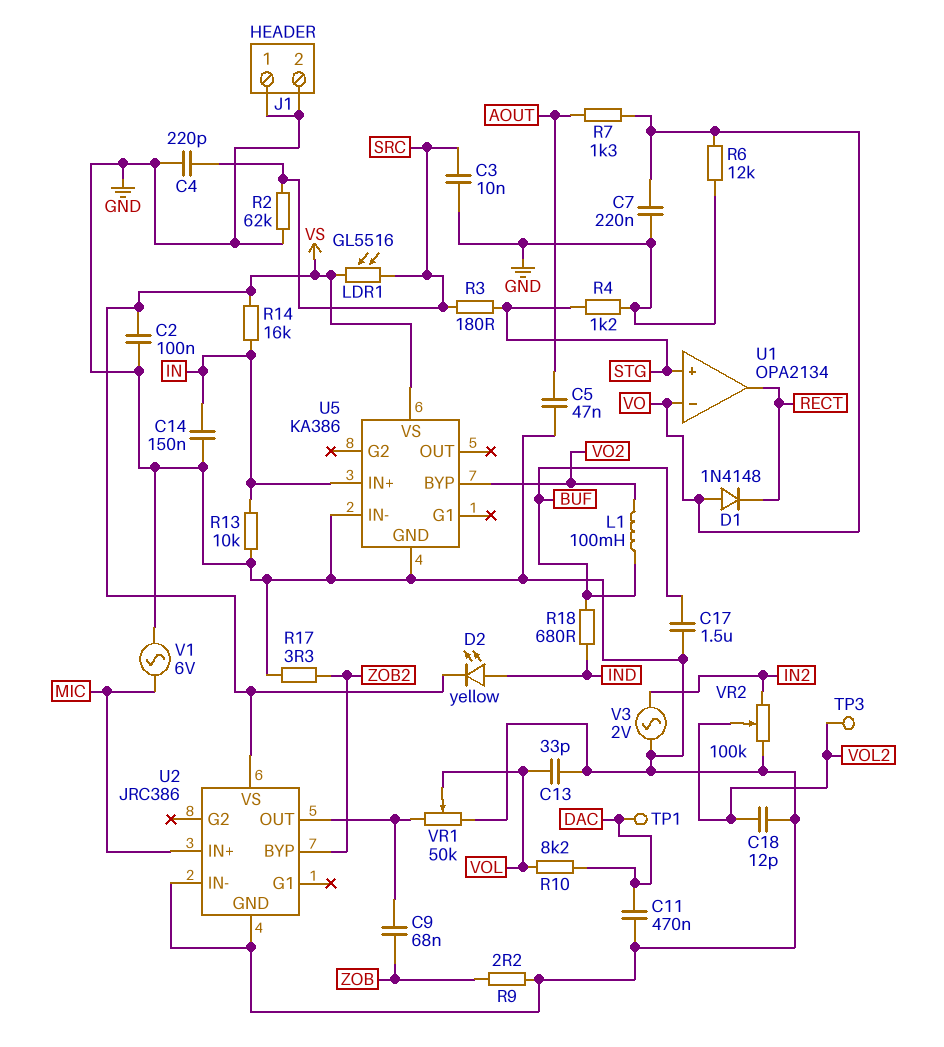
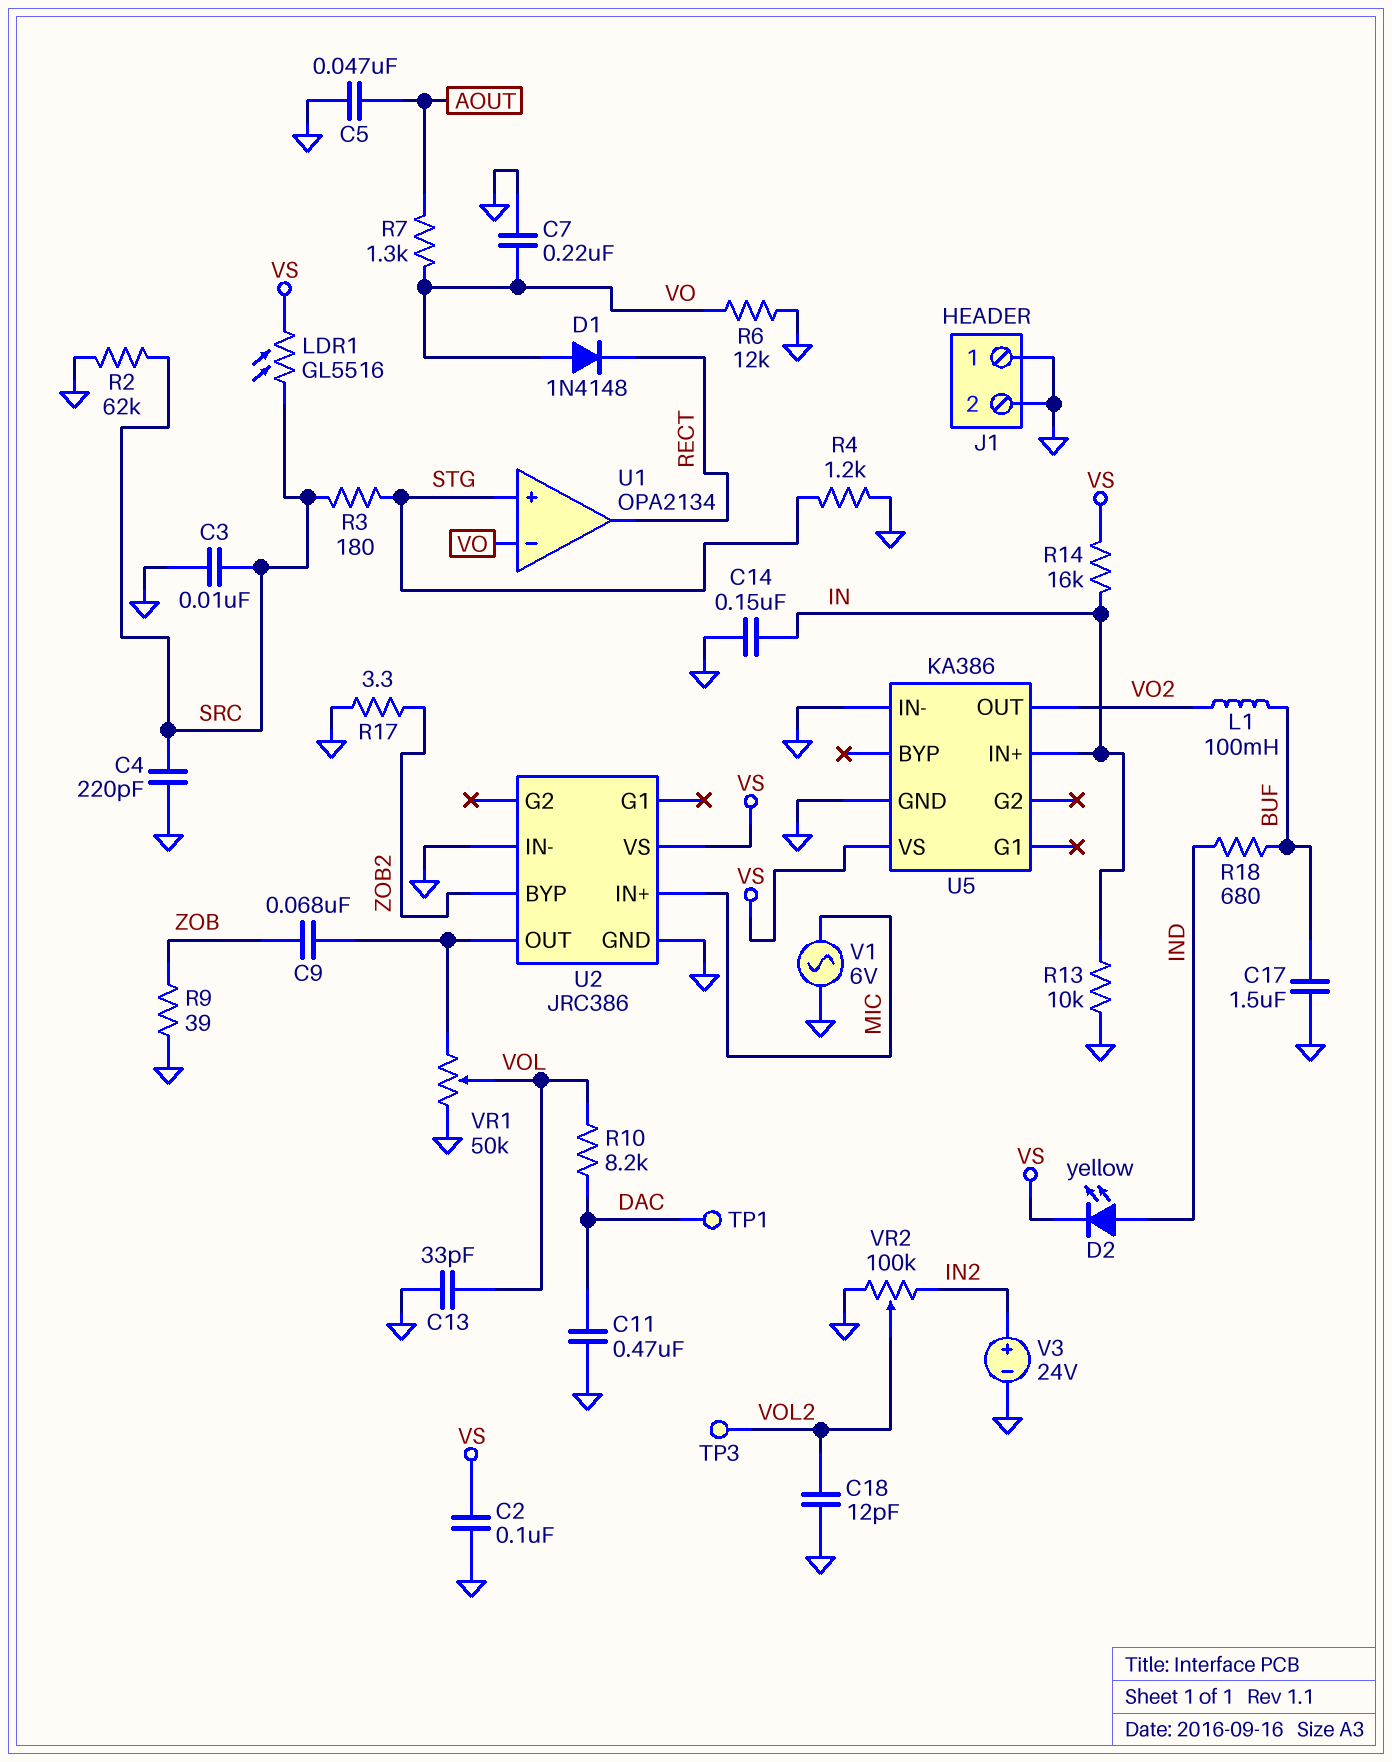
R9: 2.2 (GND, ZOB) -> 39 (GND, ZOB)
U5 pin BYP: VO2 -> none
U5 pin OUT: none -> VO2
V3: AC 2V (GND, IN2) -> 24V (plus IN2, minus GND)

